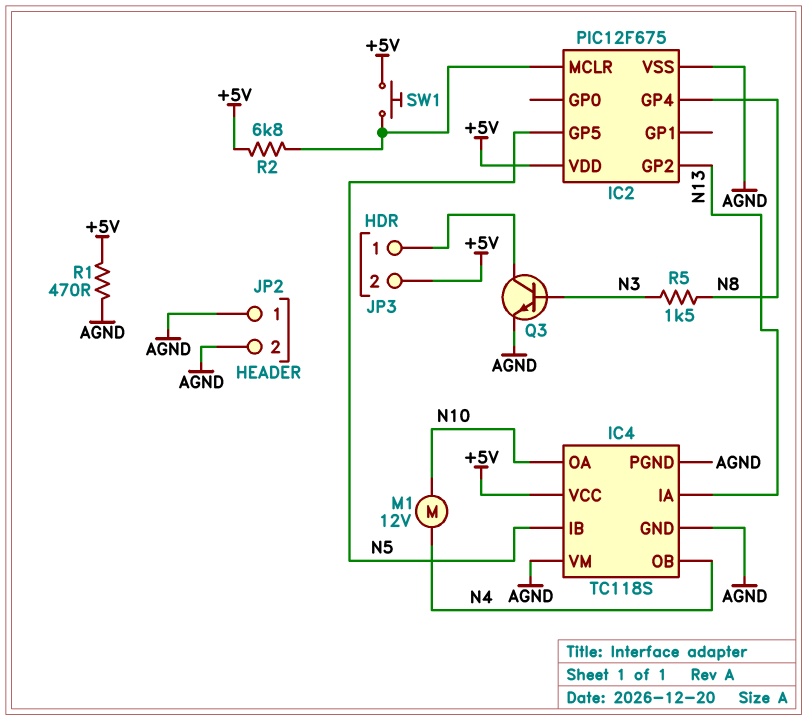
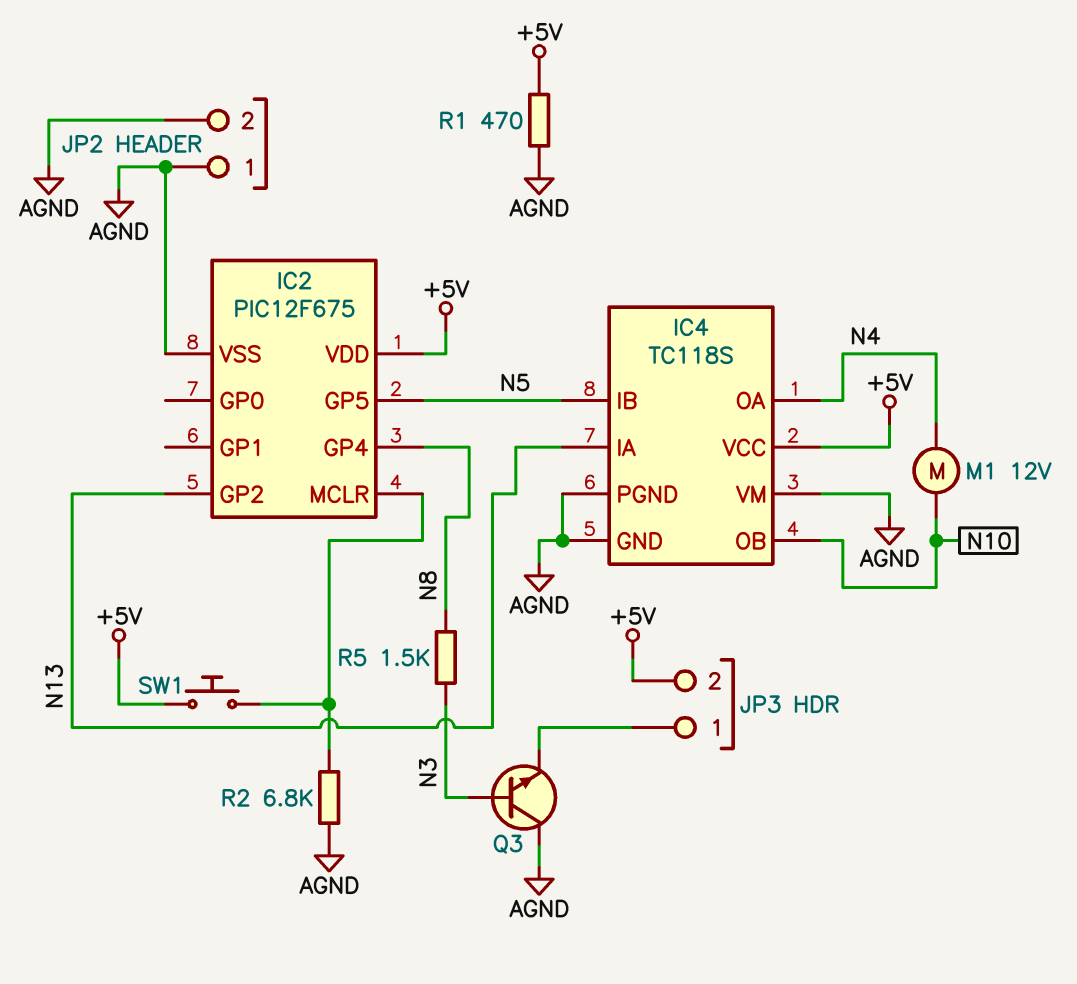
IC4 pin OA: N10 -> N4
IC4 pin OB: N4 -> N10
Q3: NPN (B N3, C JP3/1, E AGND) -> NPN (B N3, C AGND, E JP3/1)
R2: 6.8k (+5V, IC2/MCLR) -> 6.8k (AGND, IC2/MCLR)

